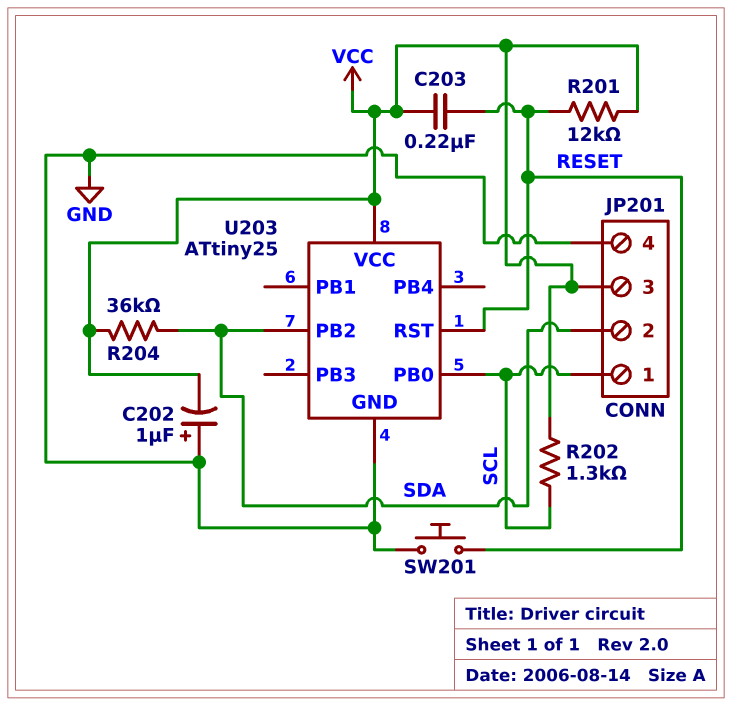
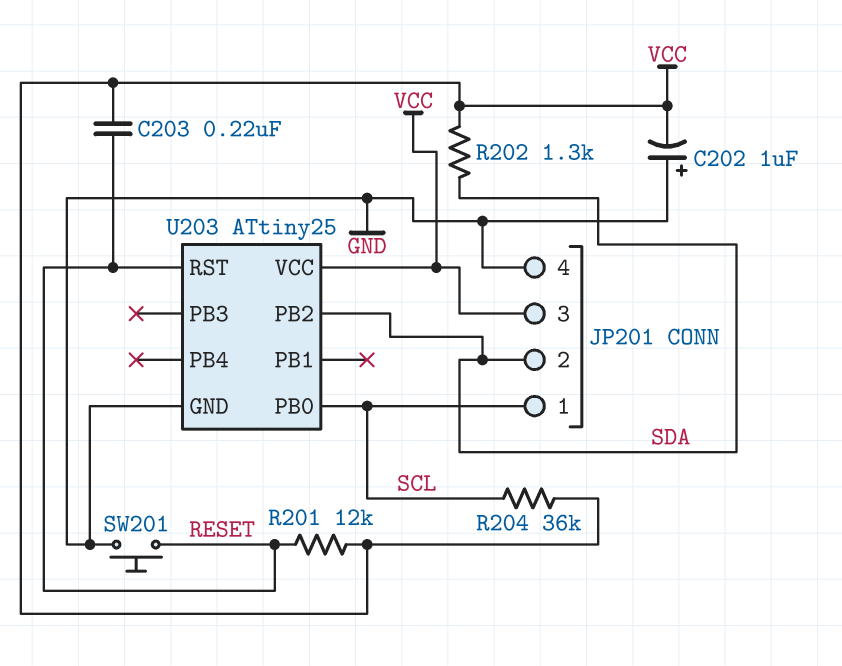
R202: 1.3k (SCL, VCC) -> 1.3k (SDA, VCC)
R204: 36k (SDA, VCC) -> 36k (SCL, VCC)

